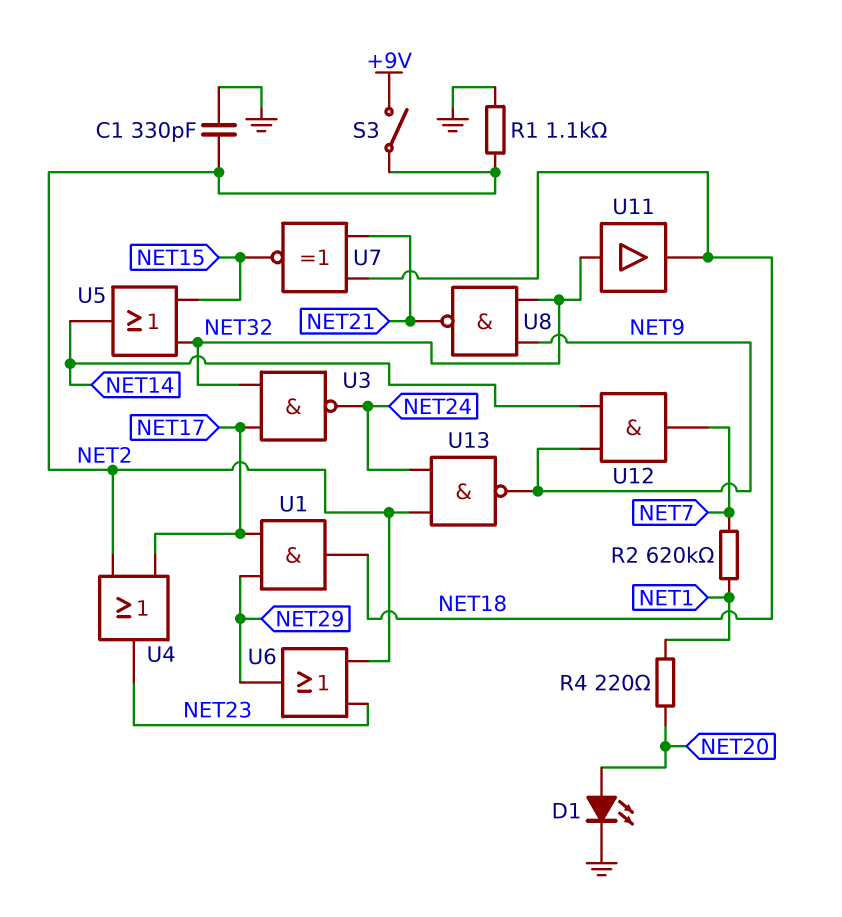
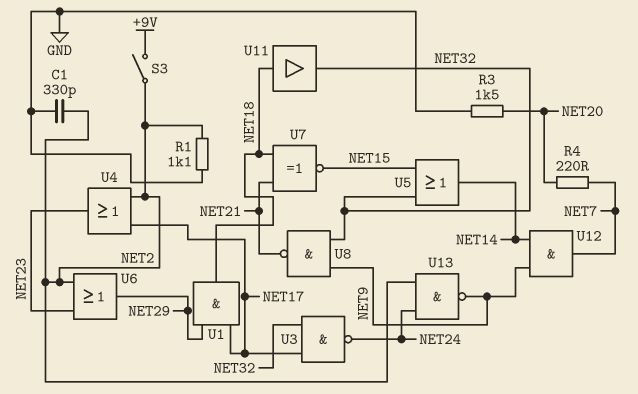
D1: LED (A NET20, K GND) -> none
R2: 620k (NET1, NET7) -> none
R3: none -> 1.5k (GND, NET20)
R4: 220 (NET1, NET20) -> 220 (NET7, NET20)
U11: buffer (in NET32, out NET18) -> buffer (in NET18, out NET32)

